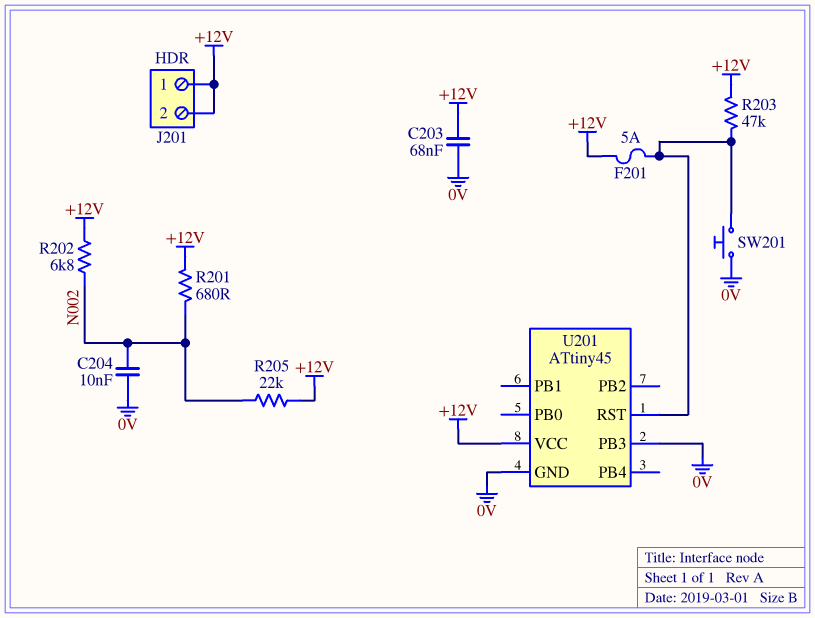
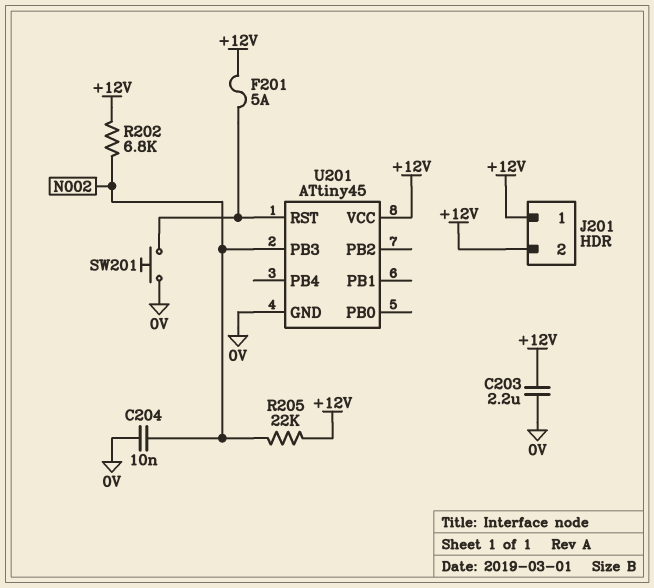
C203: 68nF (+12V, 0V) -> 2.2uF (+12V, 0V)
R201: 680 (+12V, N002) -> none
R203: 47k (+12V, U201/RST) -> none
U201 pin PB3: 0V -> N002

